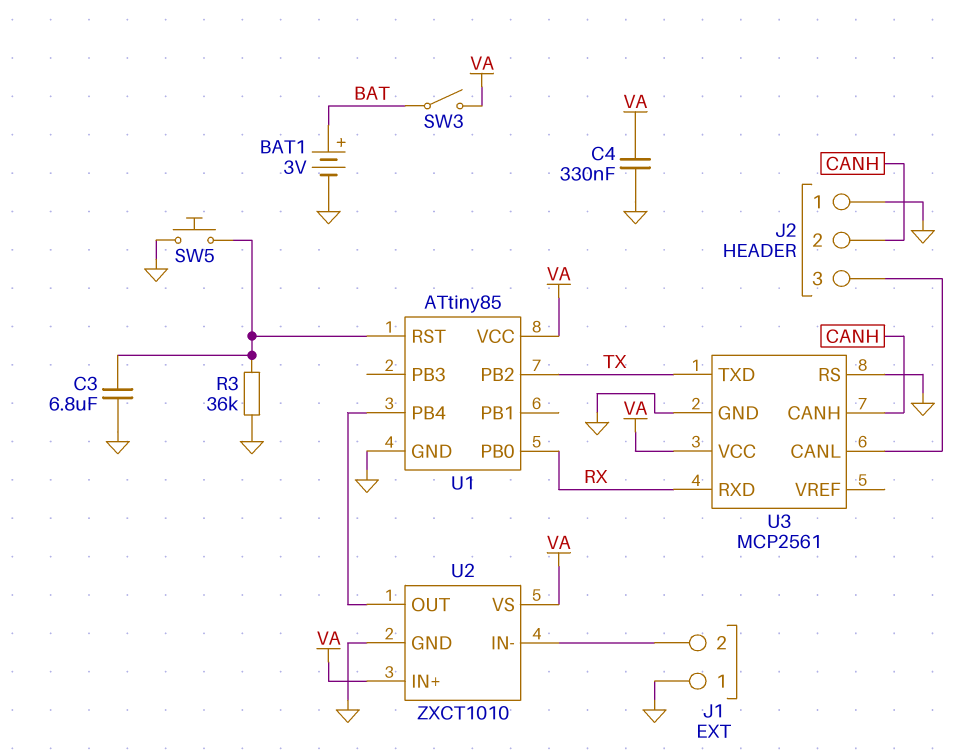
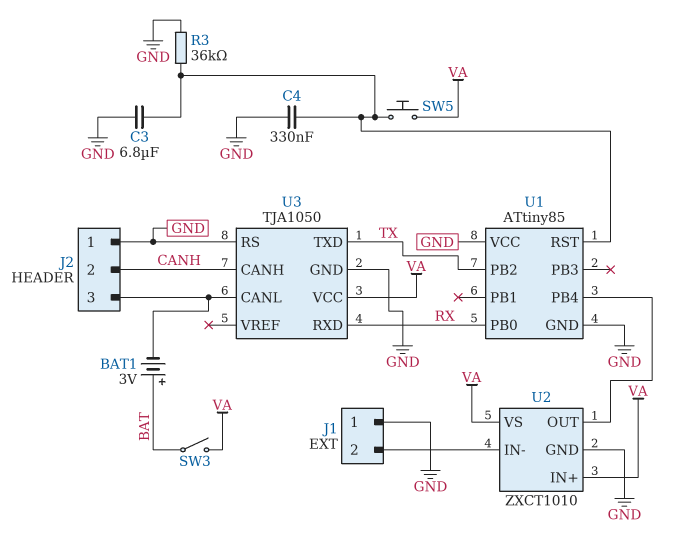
BAT1: 3V (plus BAT, minus GND) -> 3V (plus BAT, minus J2/3)
C4: 330nF (GND, VA) -> 330nF (GND, U1/RST)
SW5: button (GND, U1/RST) -> button (U1/RST, VA)
U1 pin VCC: VA -> GND
U3: MCP2561 -> TJA1050

